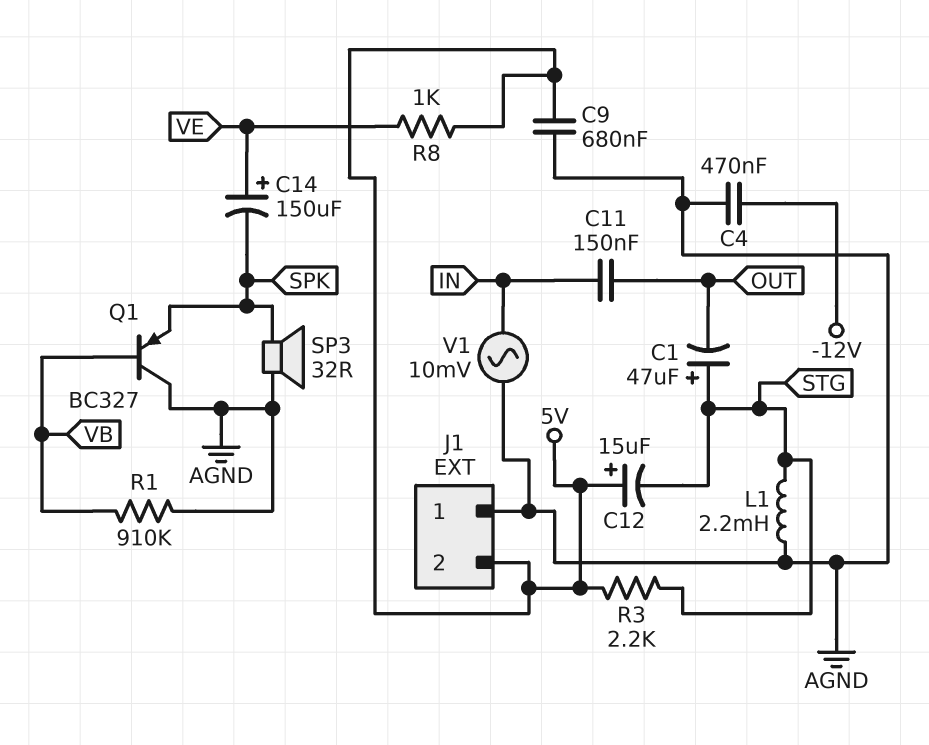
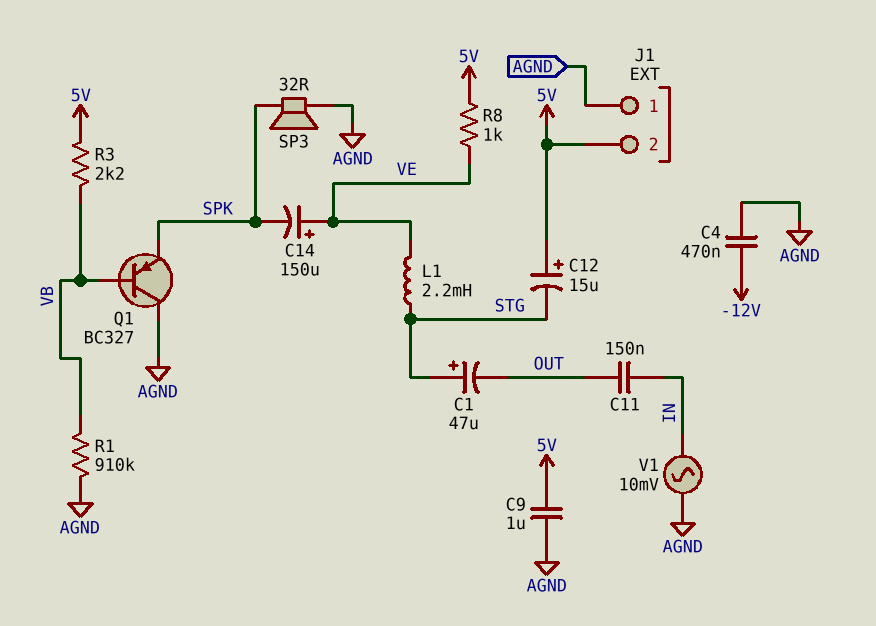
C9: 680nF (5V, AGND) -> 1uF (5V, AGND)
L1: 2.2mH (AGND, STG) -> 2.2mH (STG, VE)
R3: 2.2k (5V, STG) -> 2.2k (5V, VB)

